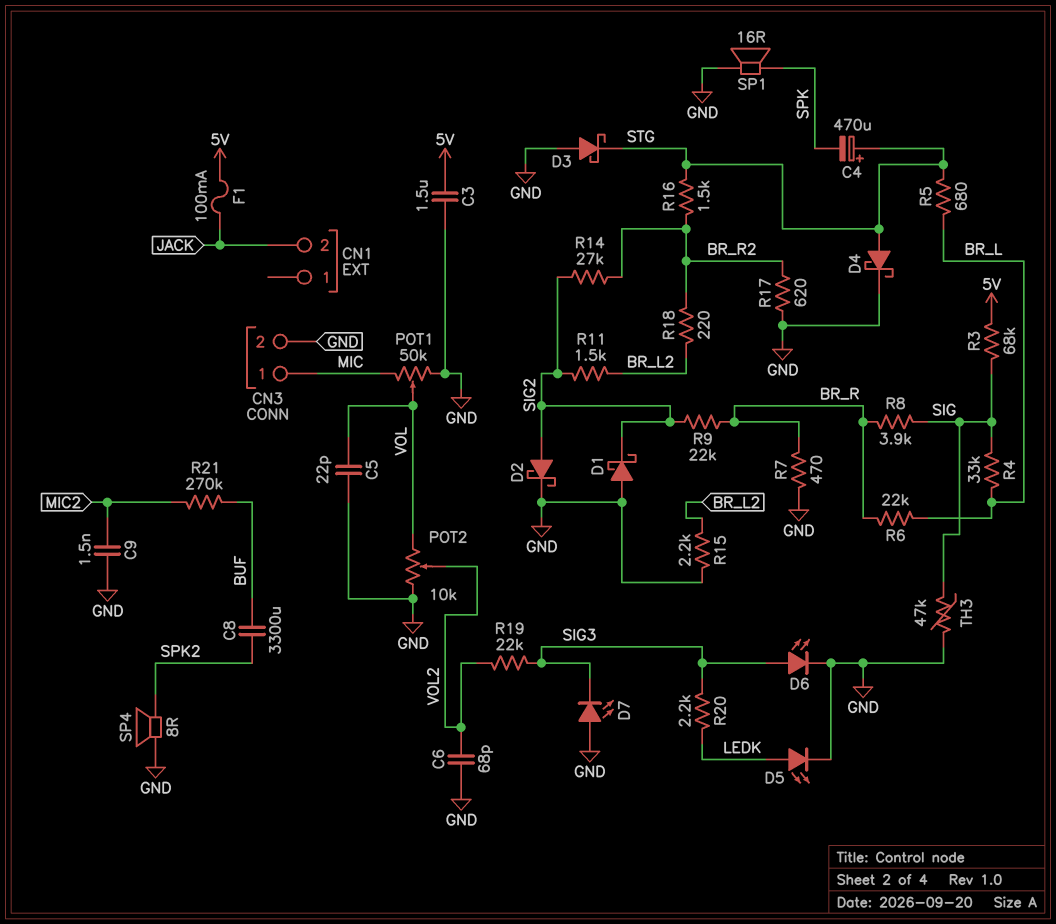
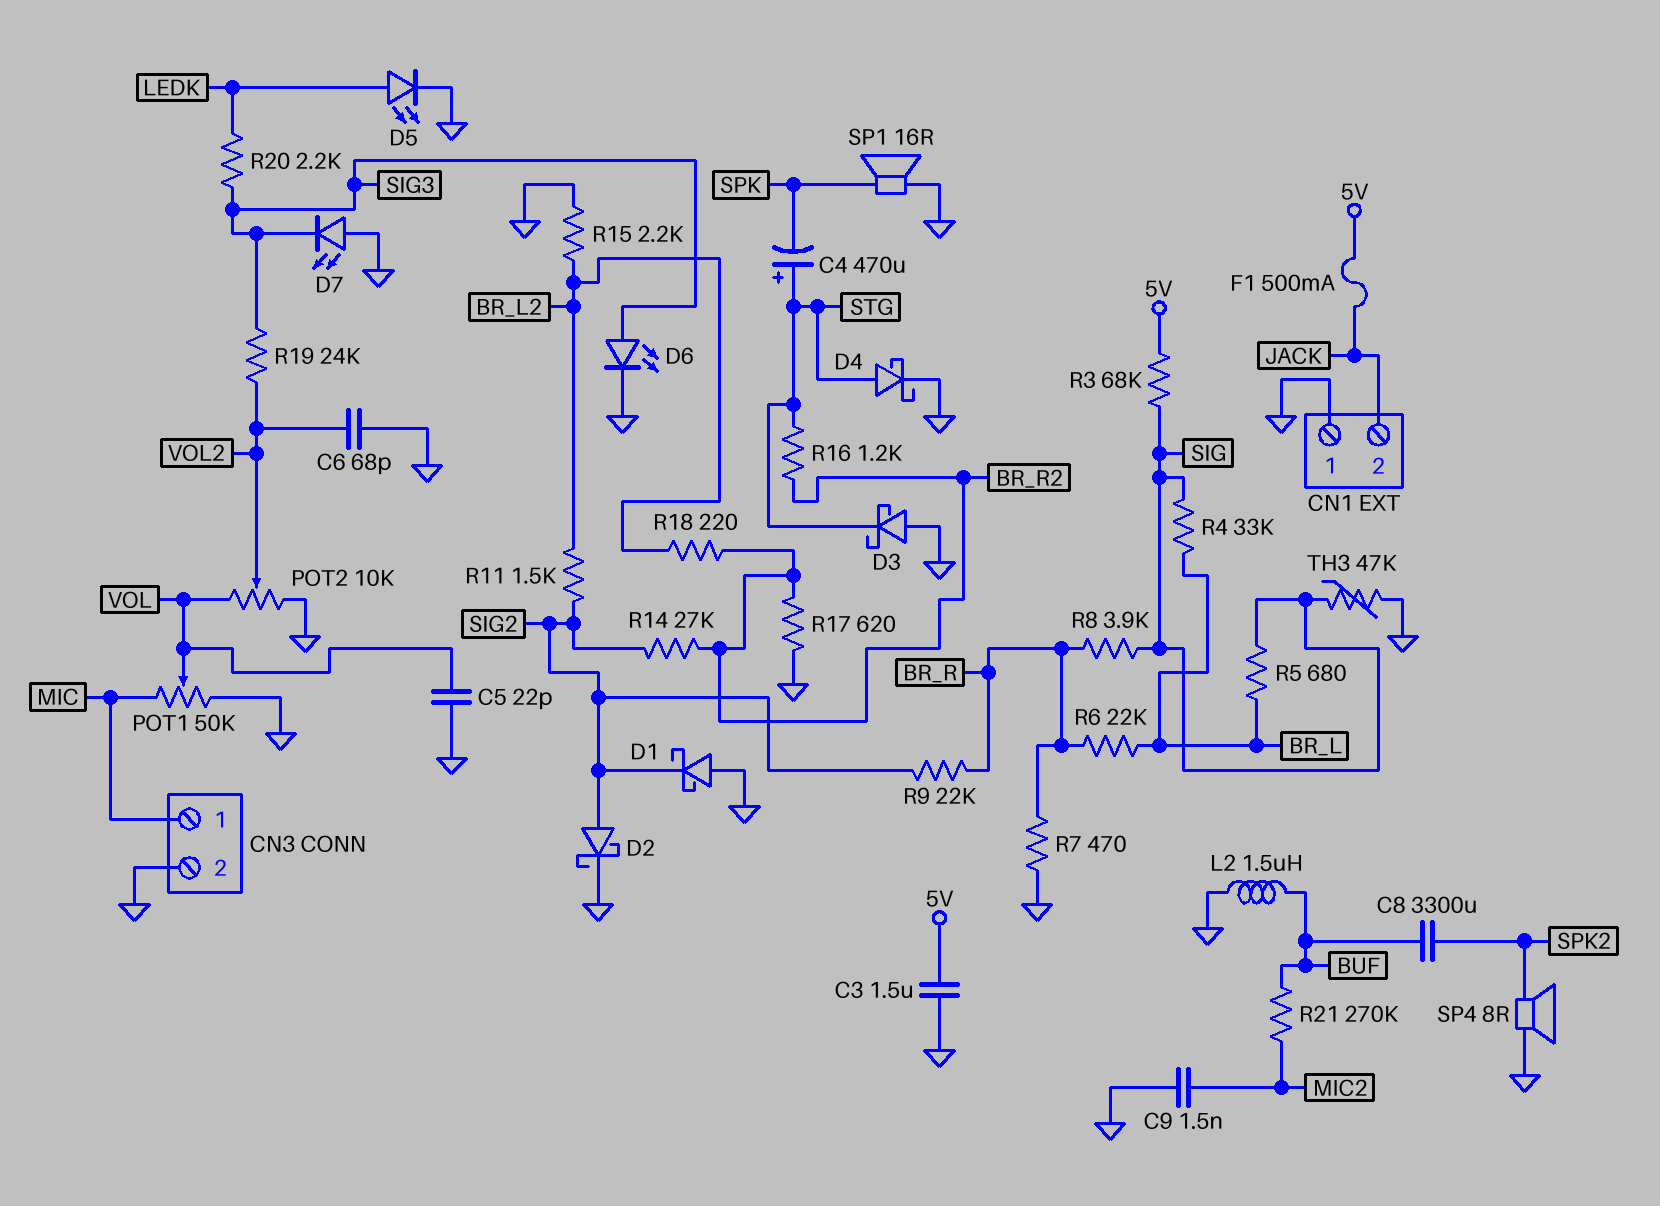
CN1 pin 1: none -> GND
F1: 100mA (5V, JACK) -> 500mA (5V, JACK)
L2: none -> 1.5uH (BUF, GND)
R5: 680 (BR_L, STG) -> 680 (BR_L, SIG)
R16: 1.5k (BR_R2, STG) -> 1.2k (BR_R2, STG)
R19: 22k (SIG3, VOL2) -> 24k (SIG3, VOL2)

